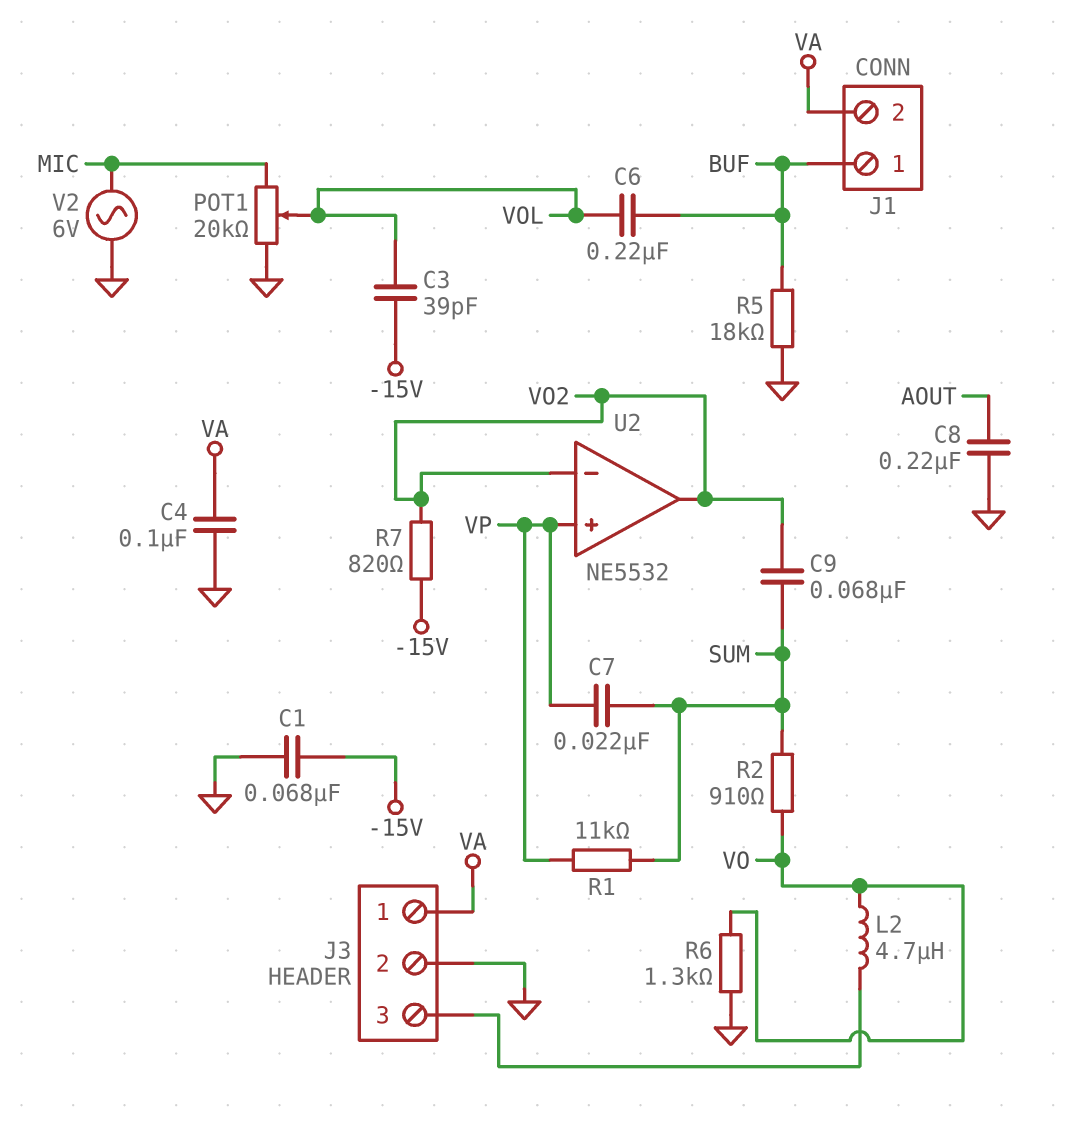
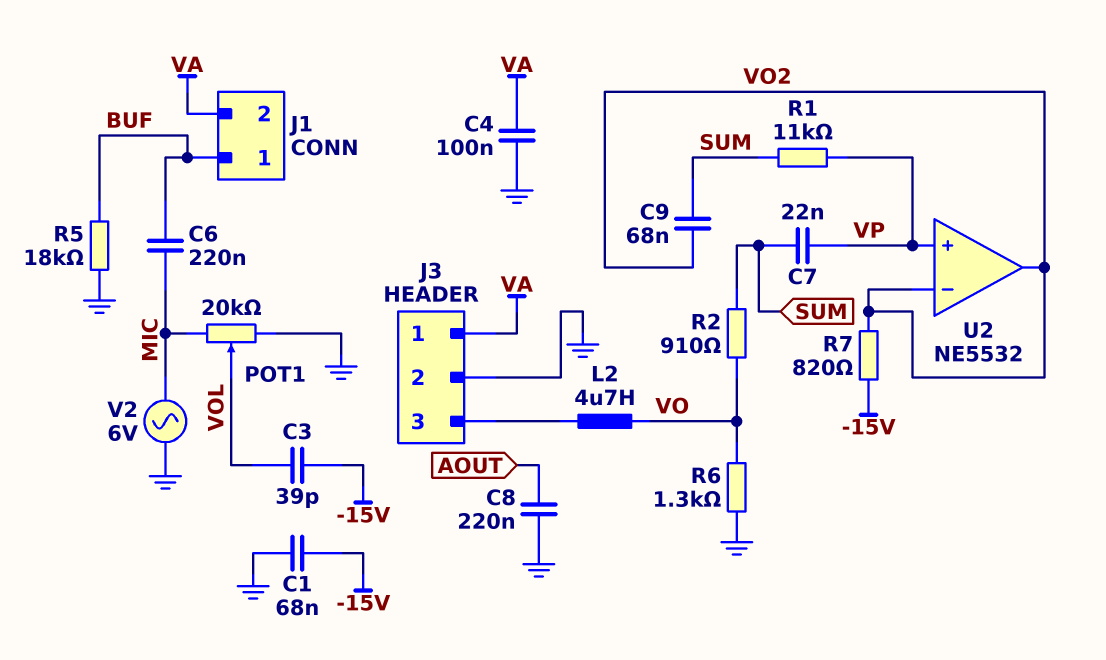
C6: 220nF (BUF, VOL) -> 220nF (BUF, MIC)

